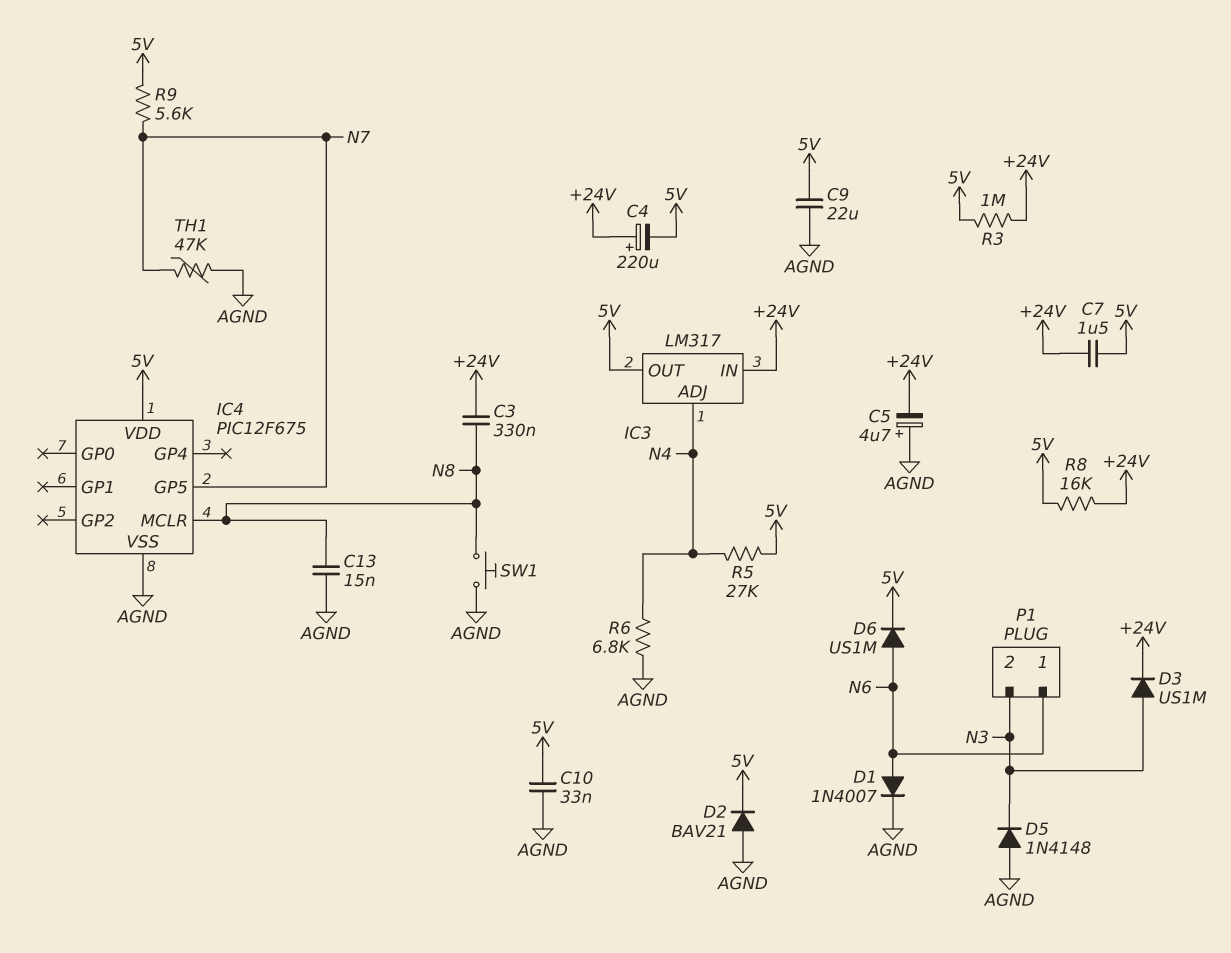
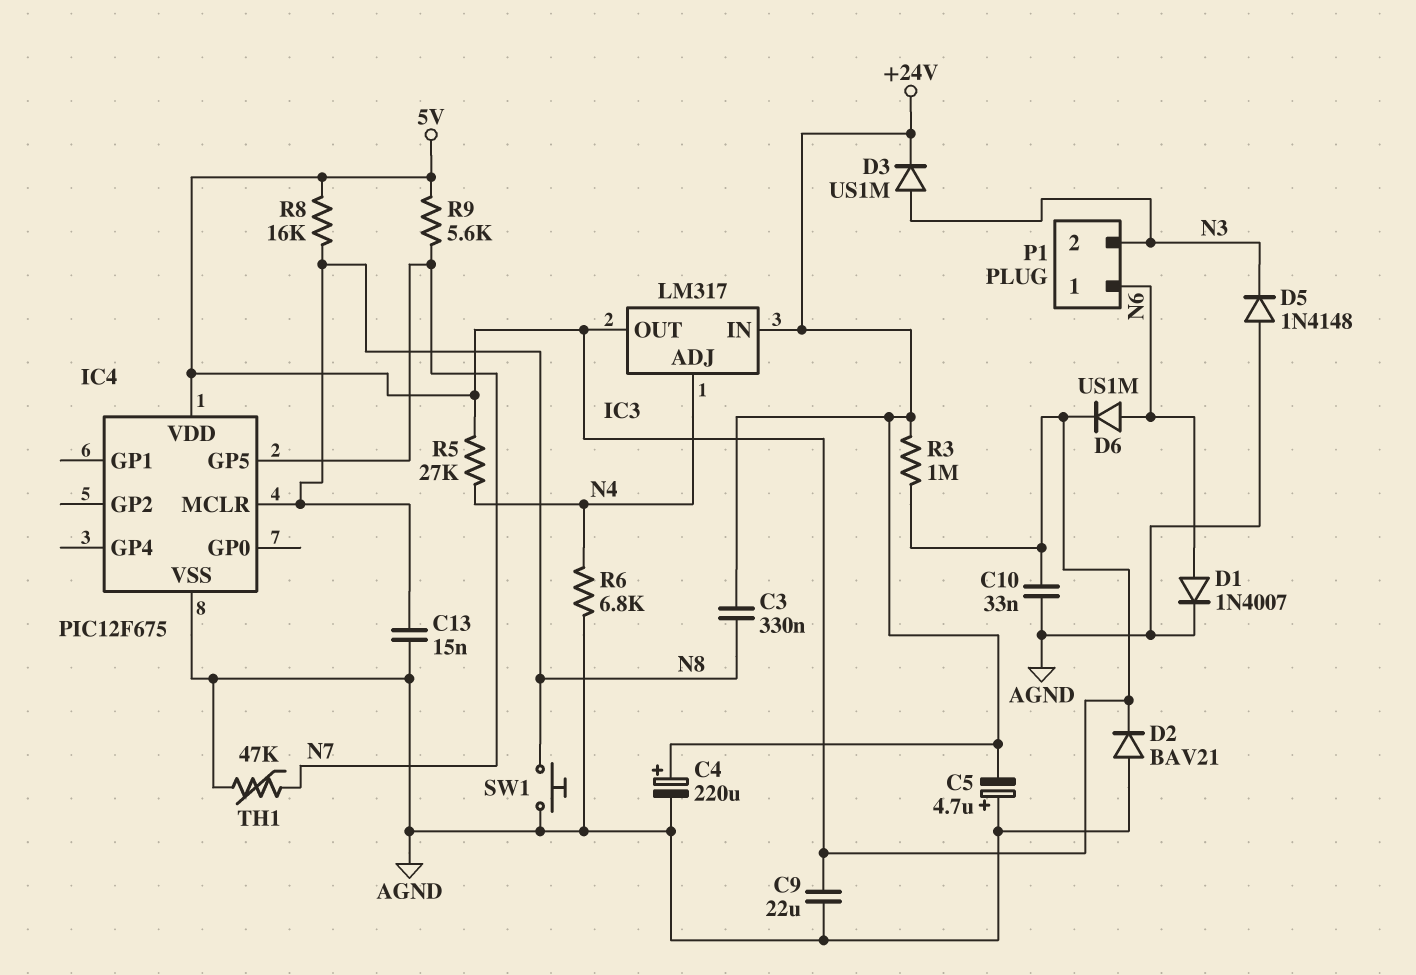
C4: 220uF (plus +24V, minus 5V) -> 220uF (plus +24V, minus AGND)
C7: 1.5uF (+24V, 5V) -> none
R8: 16k (+24V, 5V) -> 16k (5V, N8)

